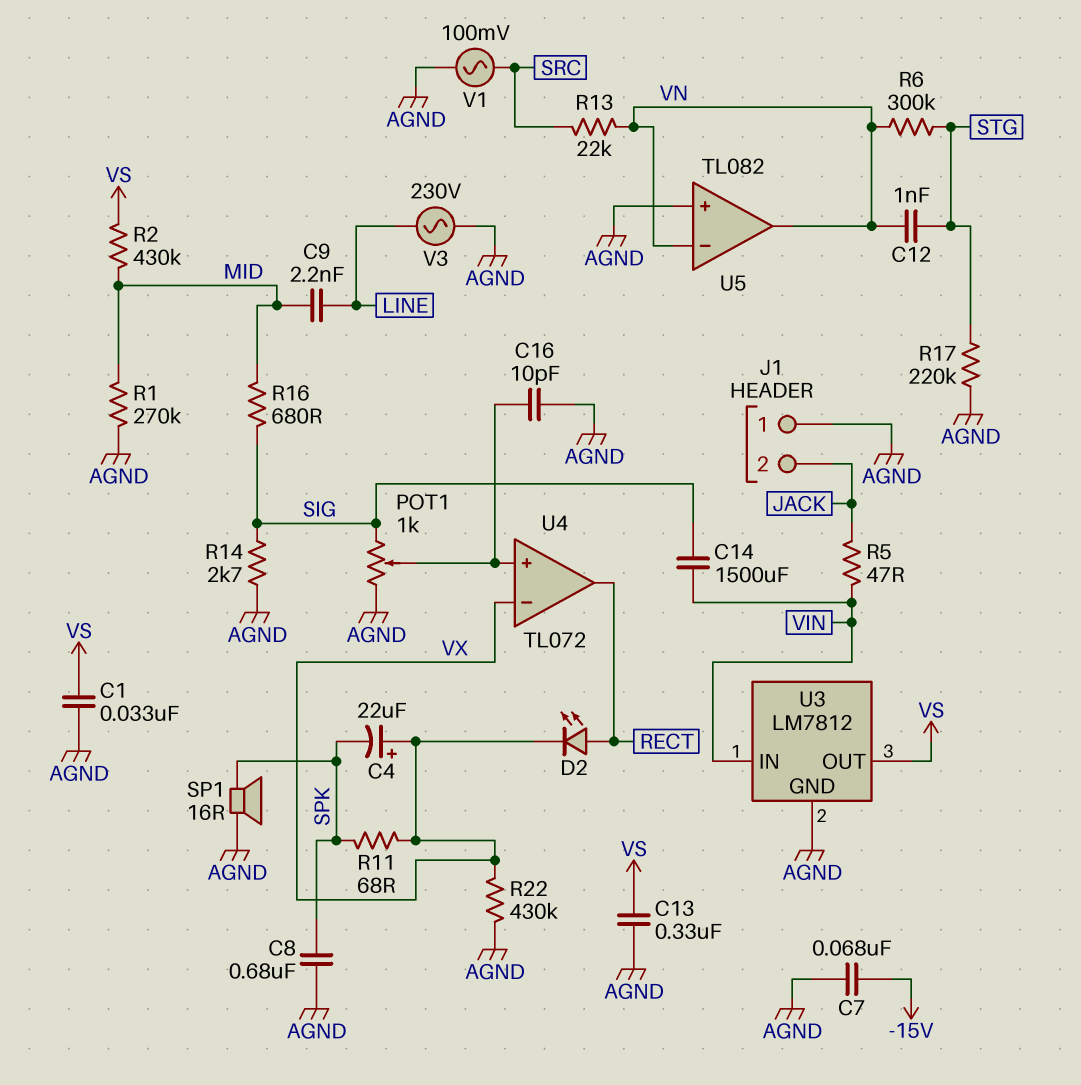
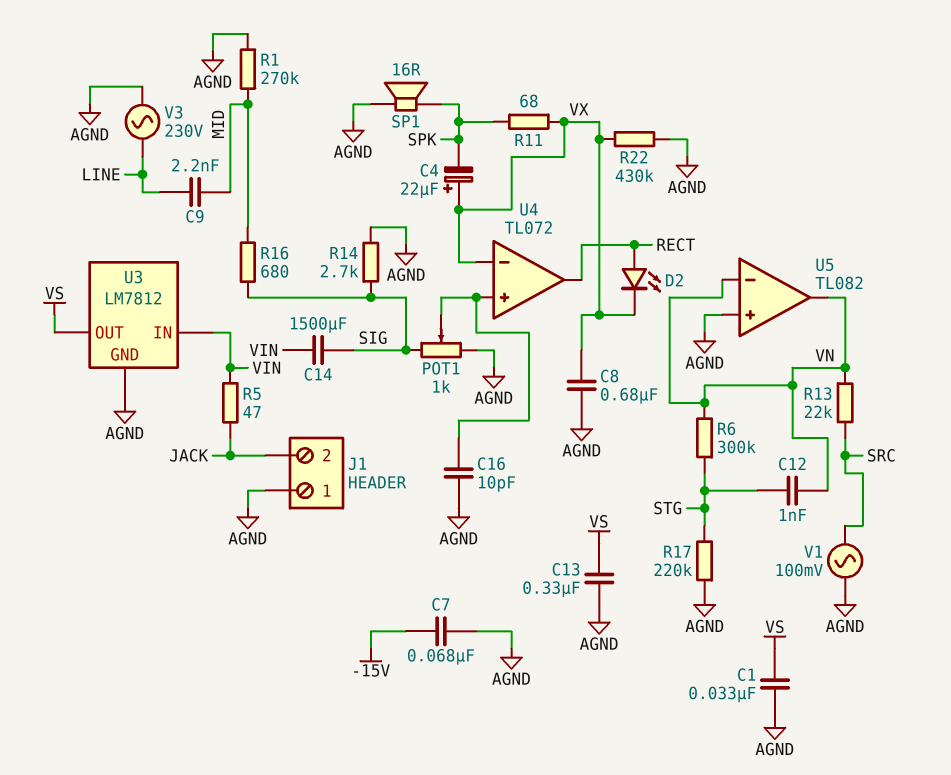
C8: 680nF (AGND, SPK) -> 680nF (AGND, VX)
R2: 430k (MID, VS) -> none

